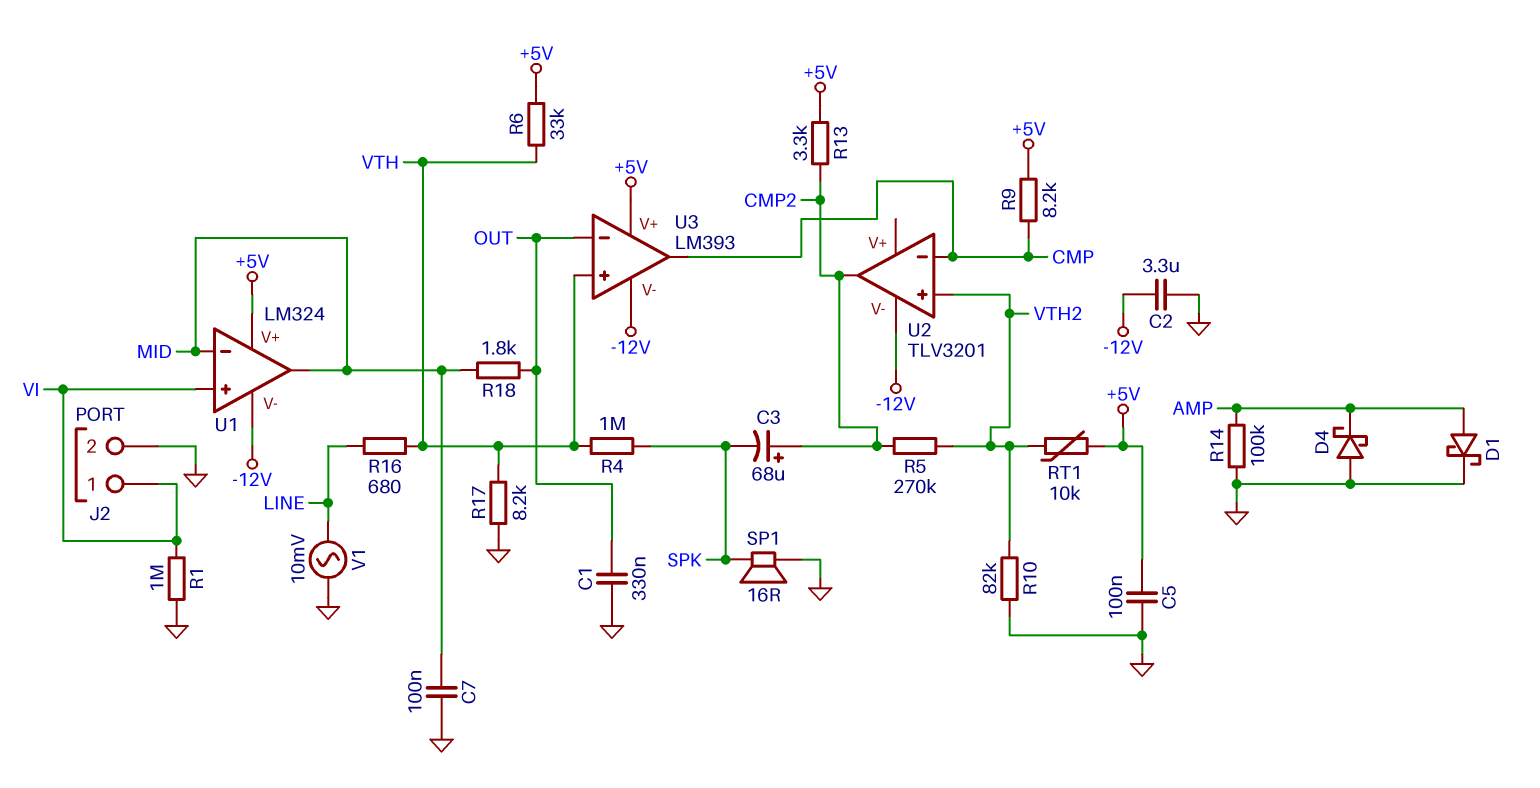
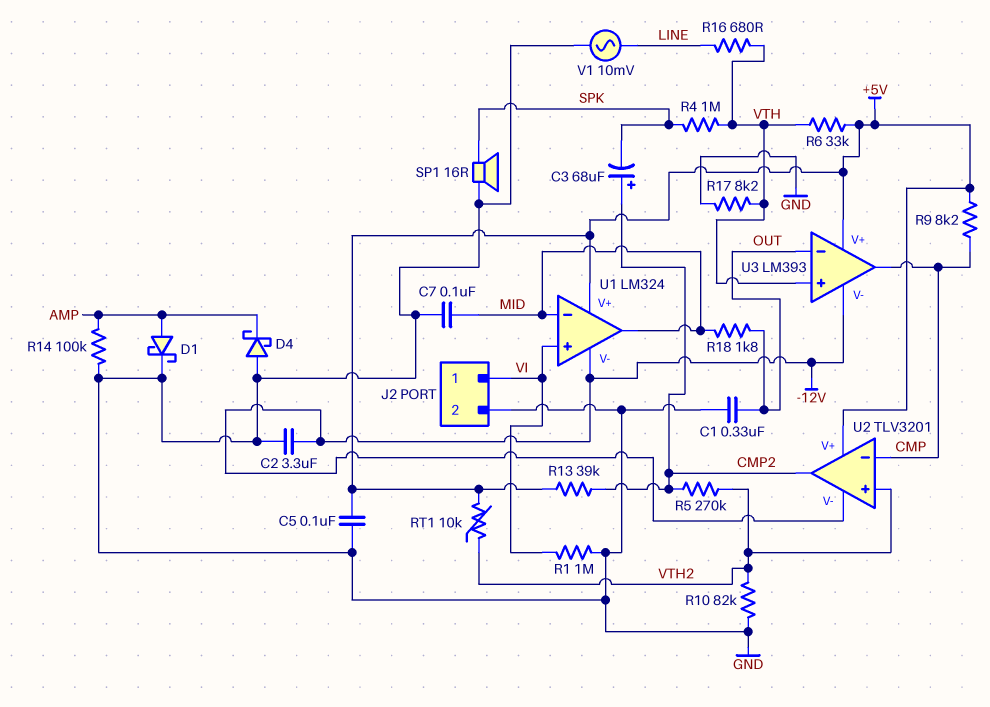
R13: 3.3k (+5V, CMP2) -> 39k (+5V, CMP2)
U2 pin V+: none -> +5V

